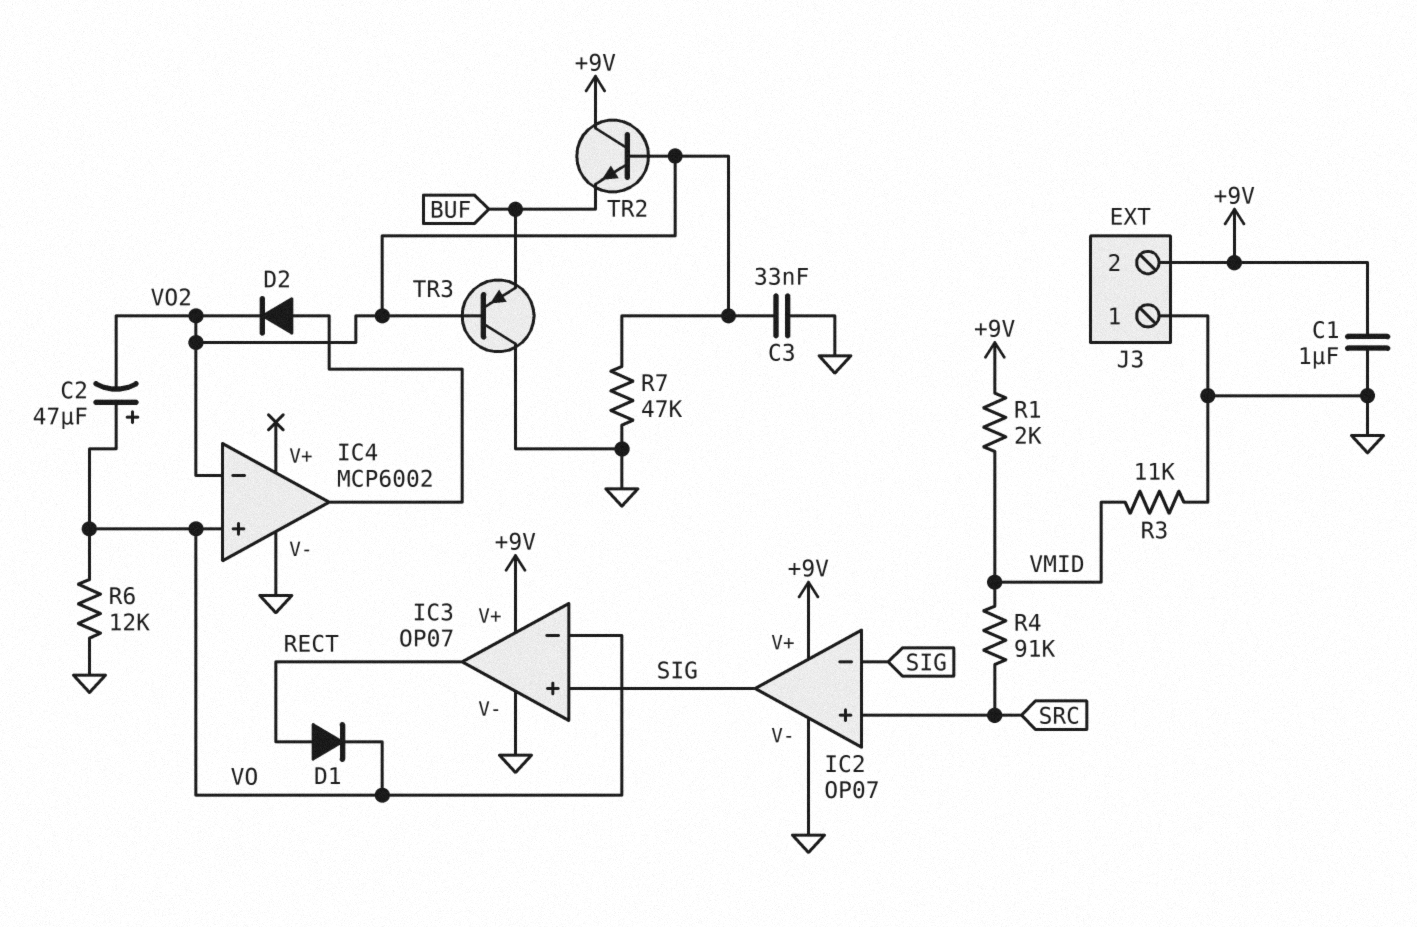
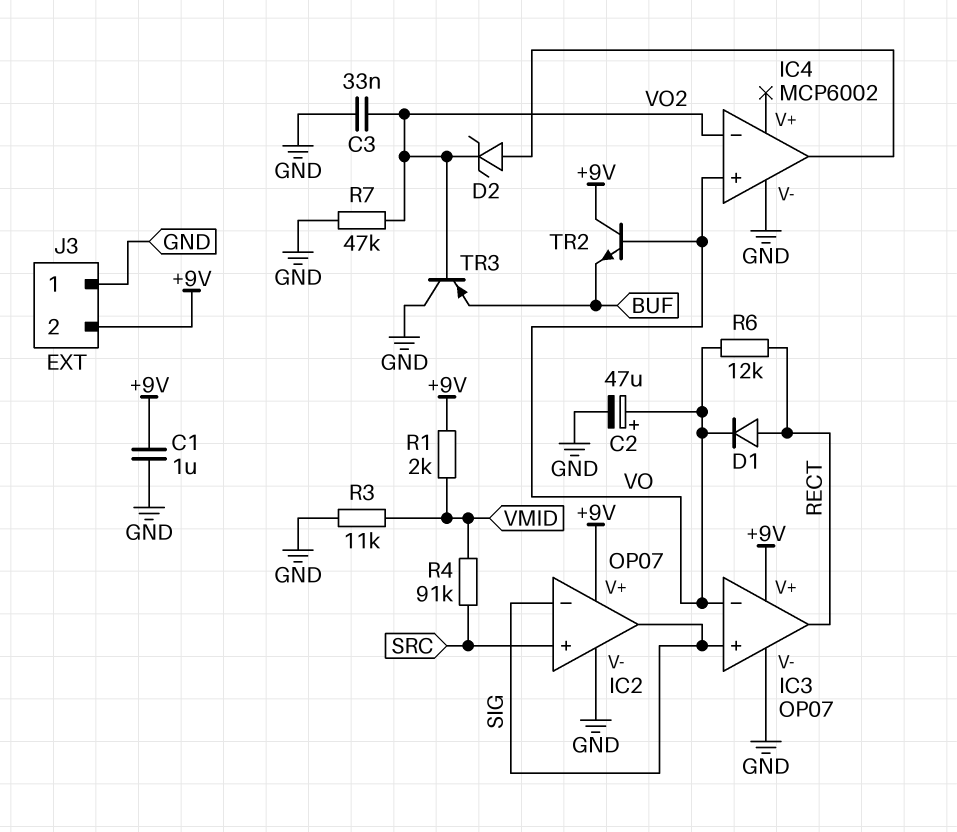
C2: 47uF (plus VO, minus VO2) -> 47uF (plus VO, minus GND)
D2: diode (A IC4/out, K VO2) -> zener (A IC4/out, K VO2)
R6: 12k (GND, VO) -> 12k (RECT, VO)
TR2: NPN (B VO2, C +9V, E BUF) -> NPN (B VO, C +9V, E BUF)

